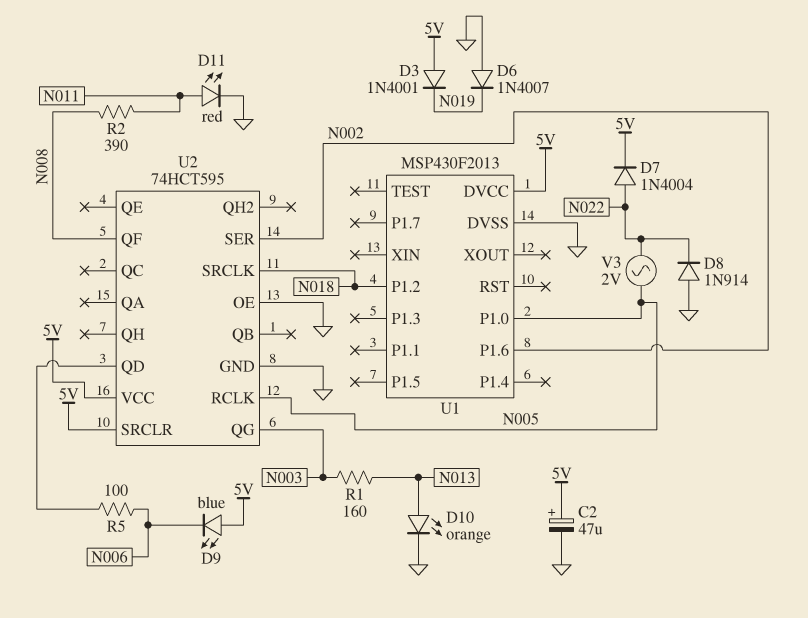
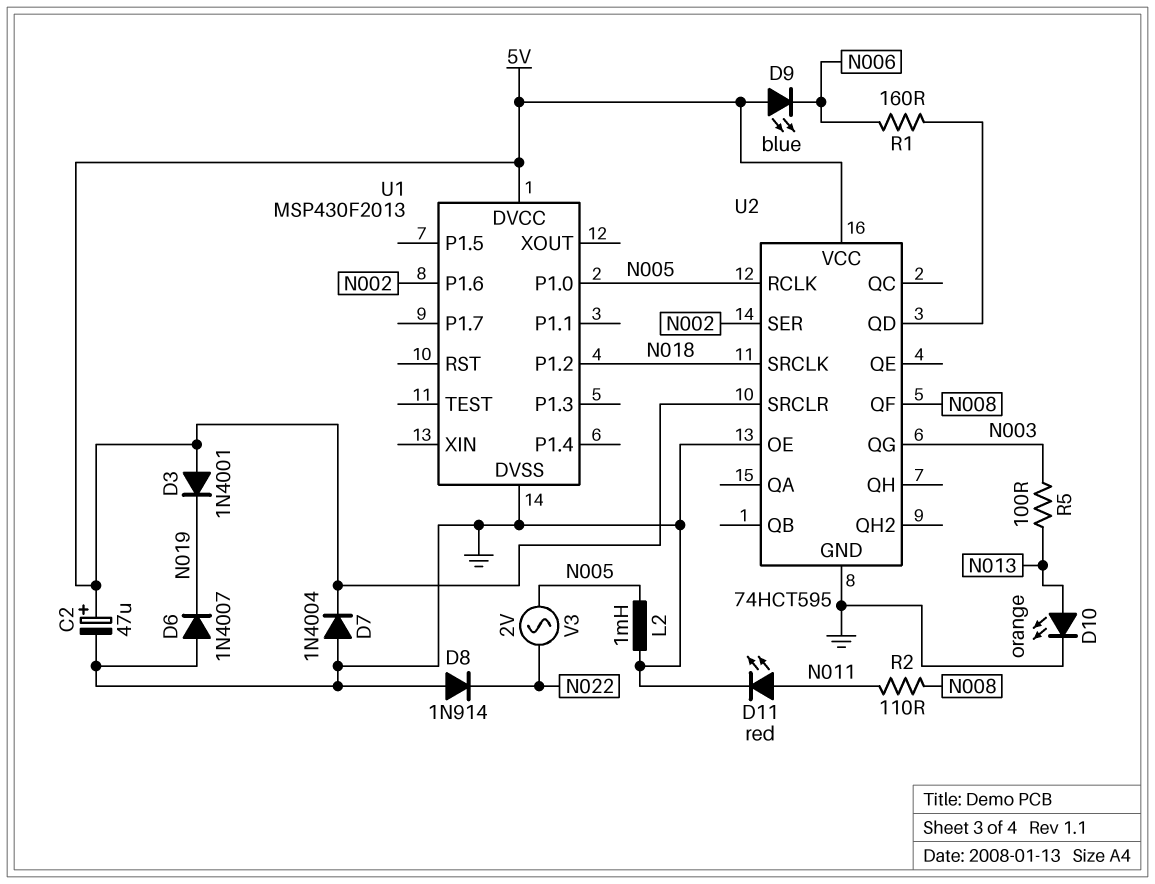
D7: diode 1N4004 (A N022, K 5V) -> diode 1N4004 (A GND, K 5V)
L2: none -> 1mH (GND, N005)
R1: 160 (N003, N013) -> 160 (N006, U2/QD)
R2: 390 (N008, N011) -> 110 (N008, N011)
R5: 100 (N006, U2/QD) -> 100 (N003, N013)

